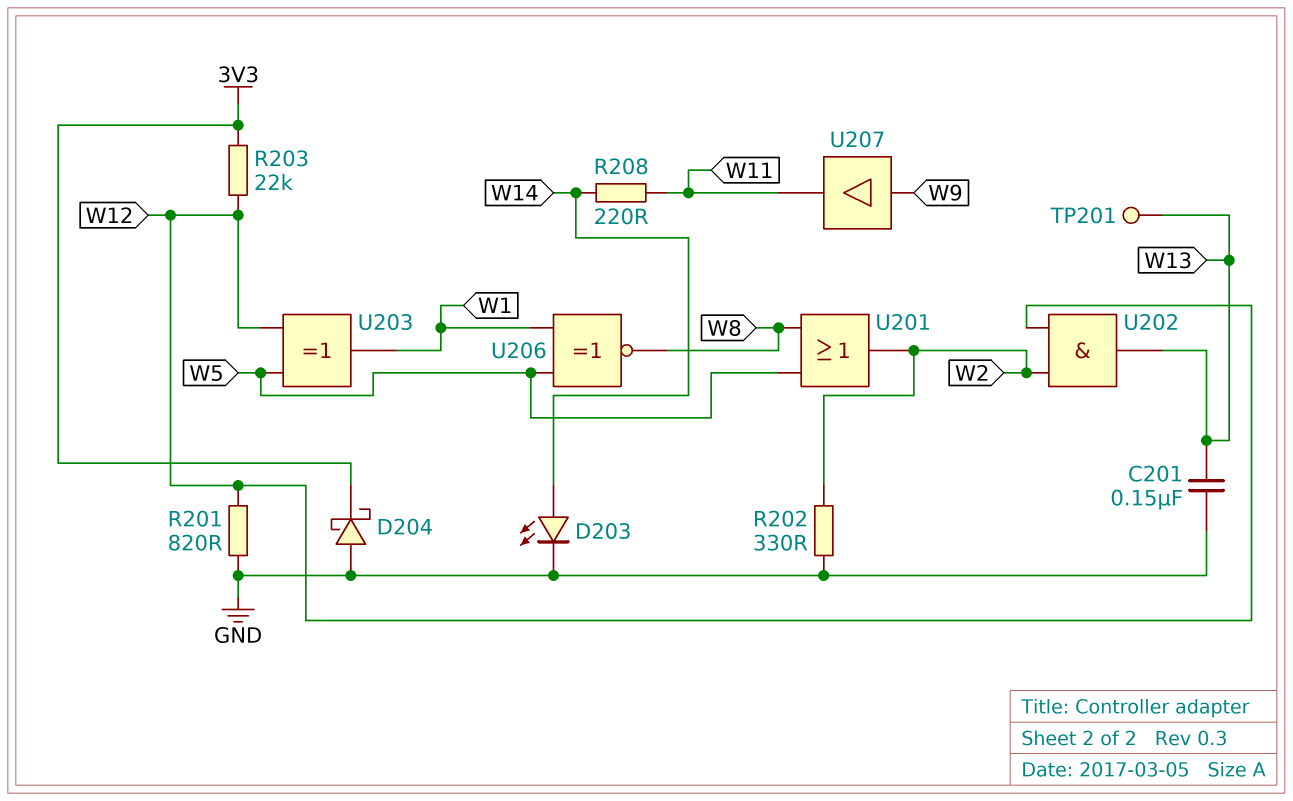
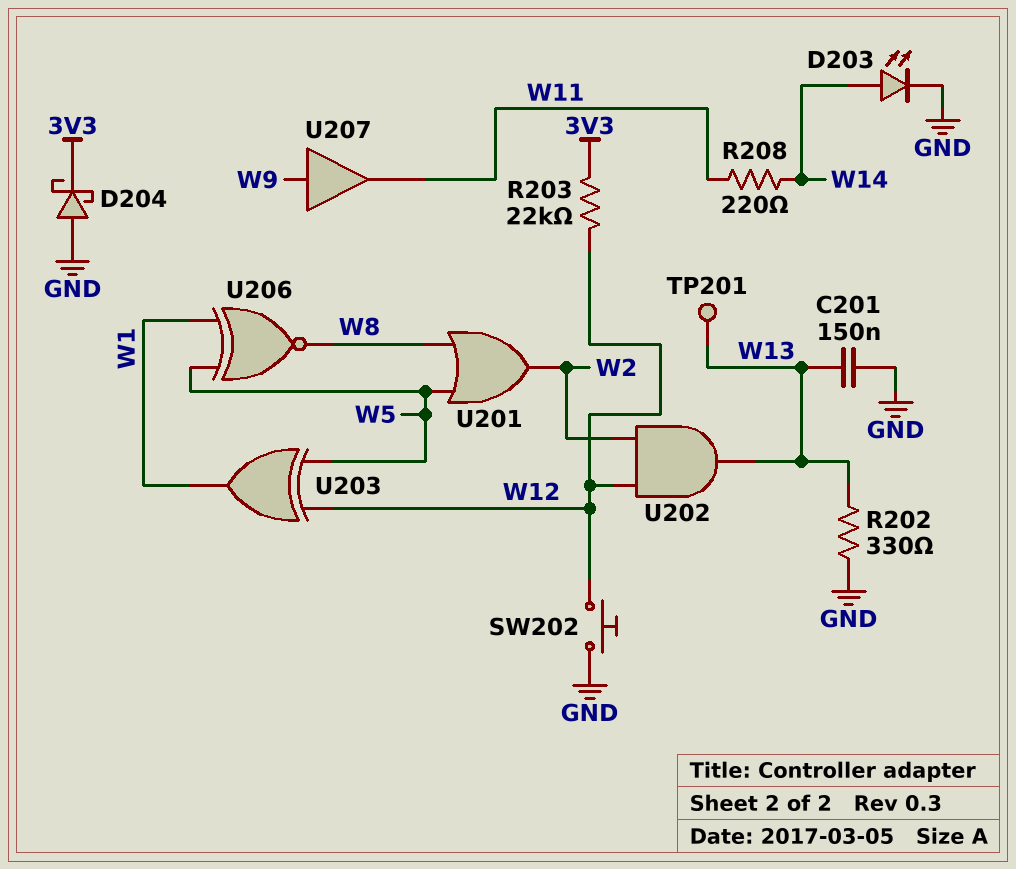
R201: 820 (GND, W12) -> none
R202: 330 (GND, W2) -> 330 (GND, W13)
SW202: none -> button (GND, W12)

